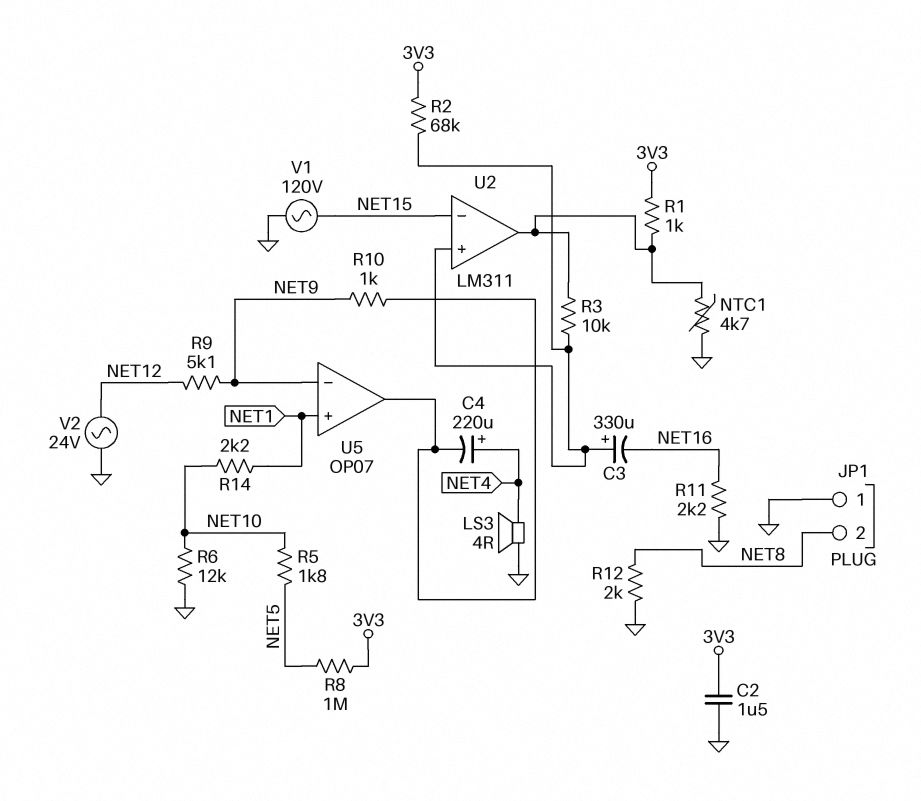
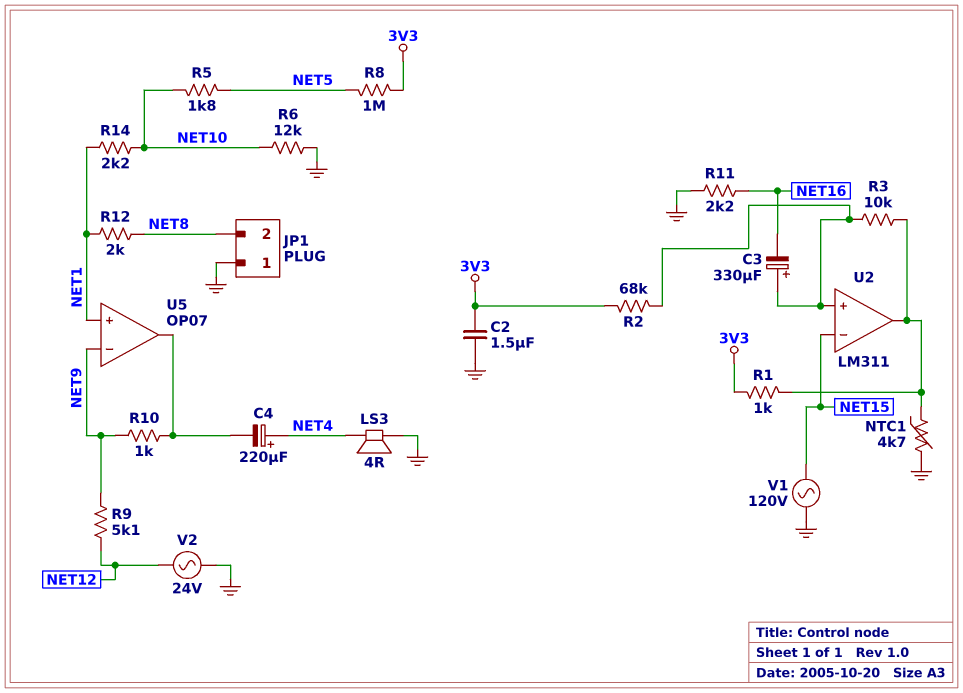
R12: 2k (GND, NET8) -> 2k (NET1, NET8)

